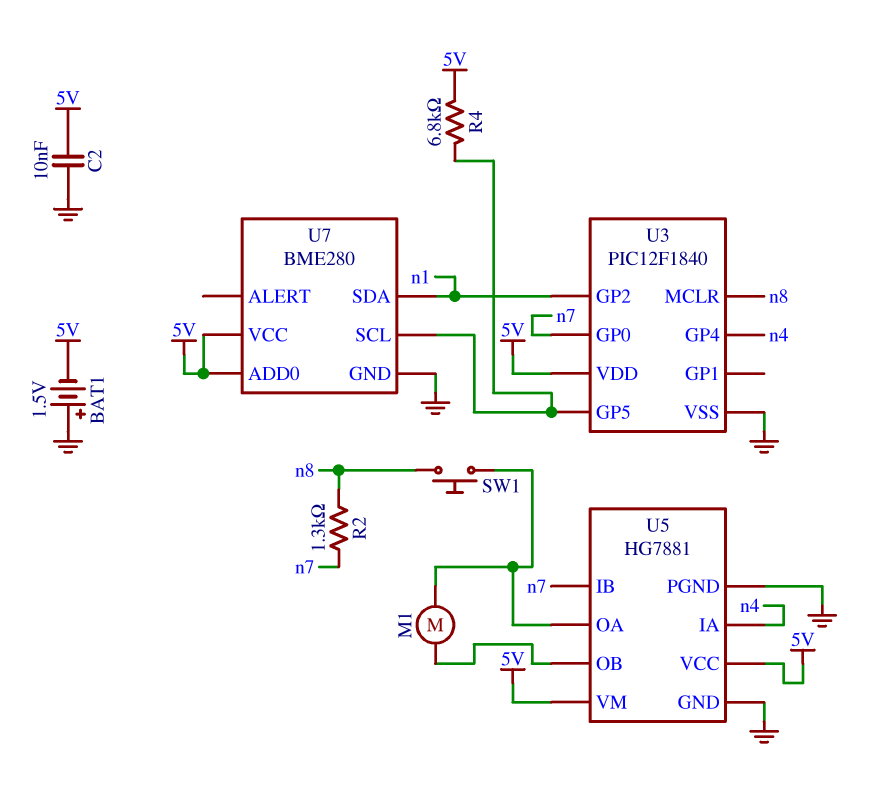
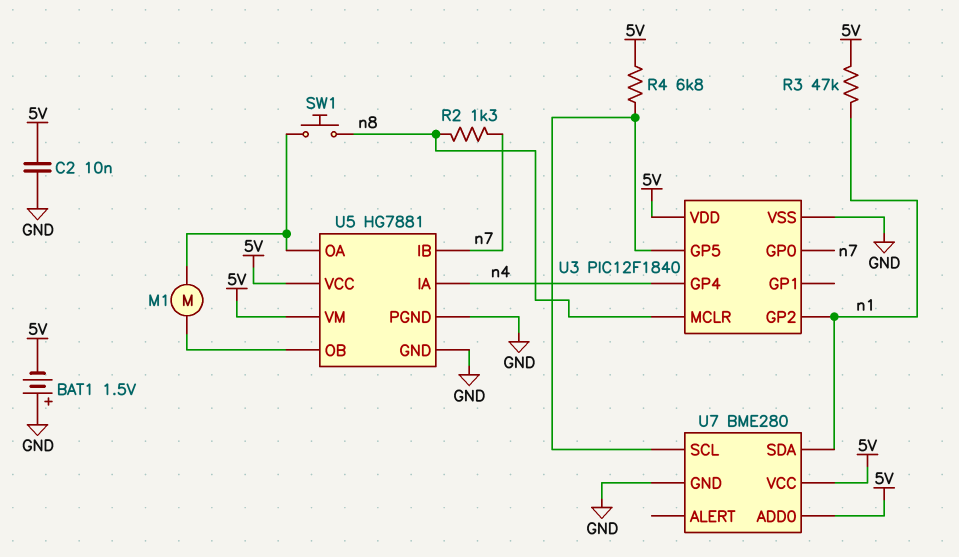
R3: none -> 47k (5V, n1)

